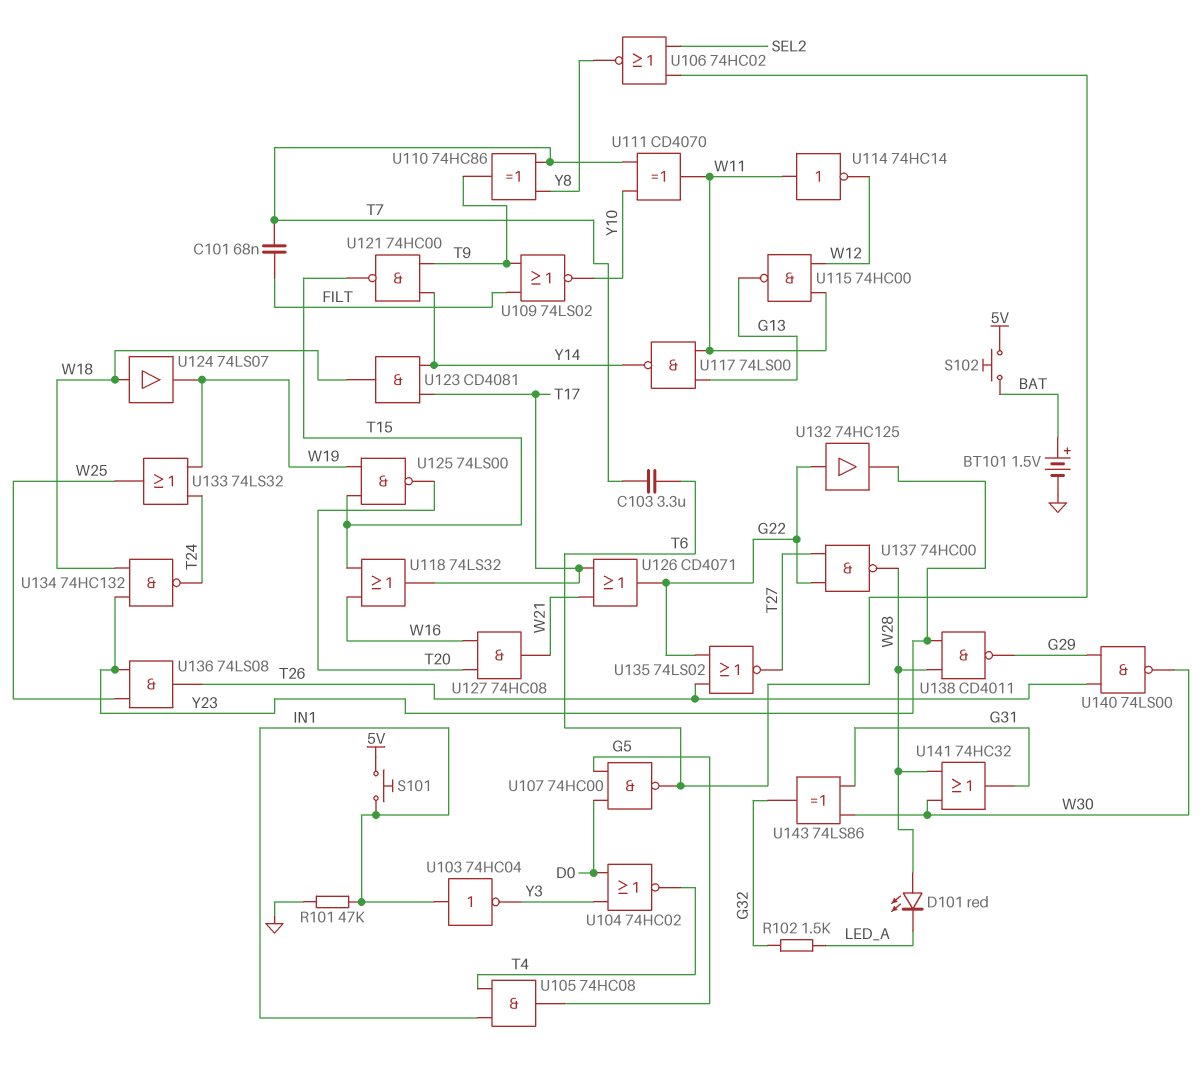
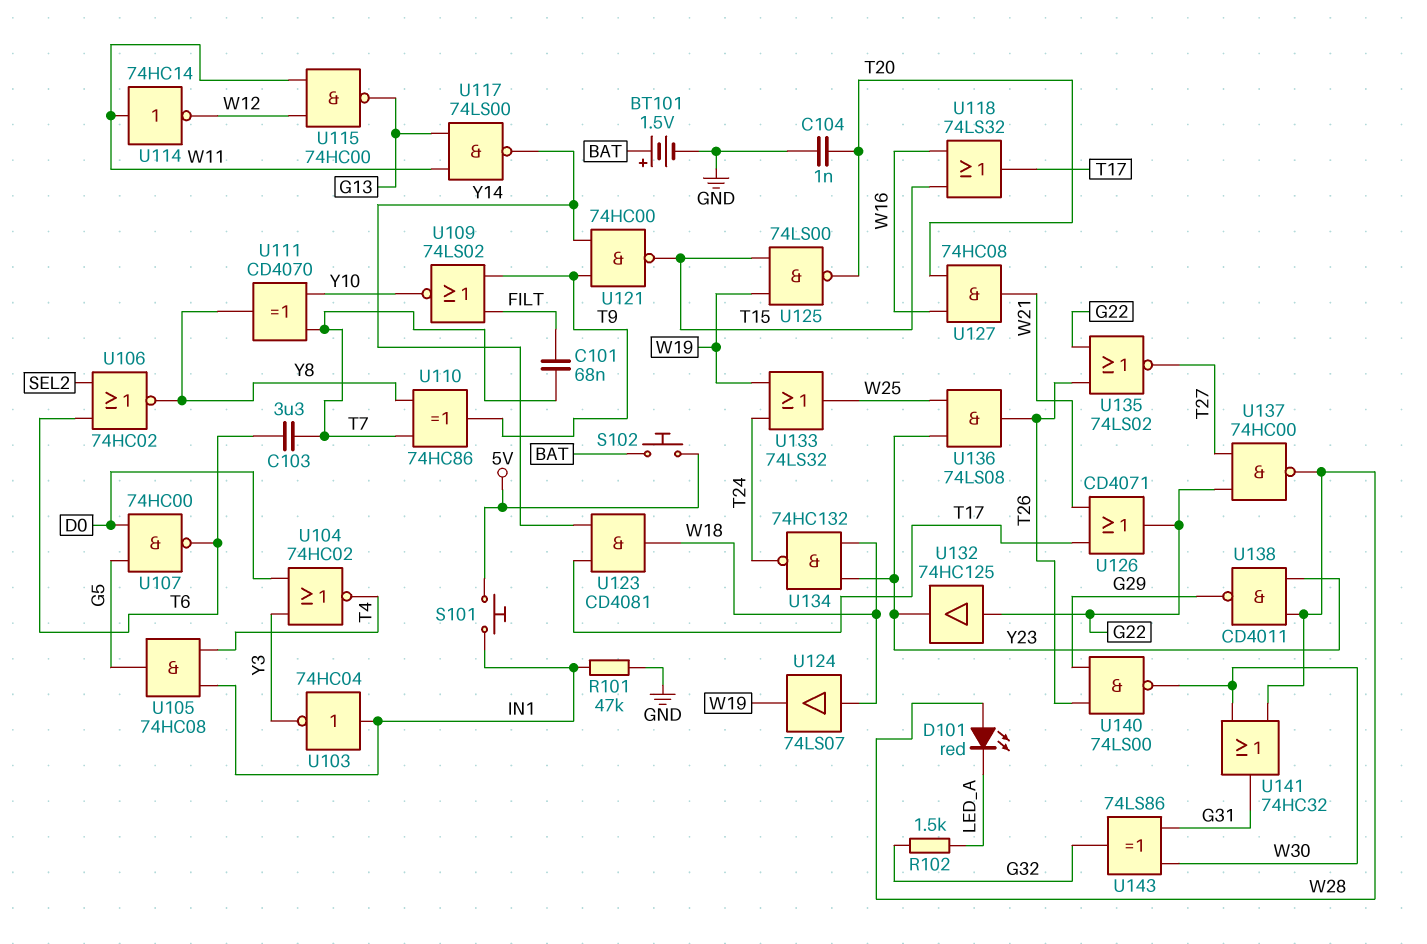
C104: none -> 1nF (GND, T20)
U111: XOR CD4070 (in T7, in Y10, out W11) -> XOR CD4070 (in T7, in Y10, out Y8)

